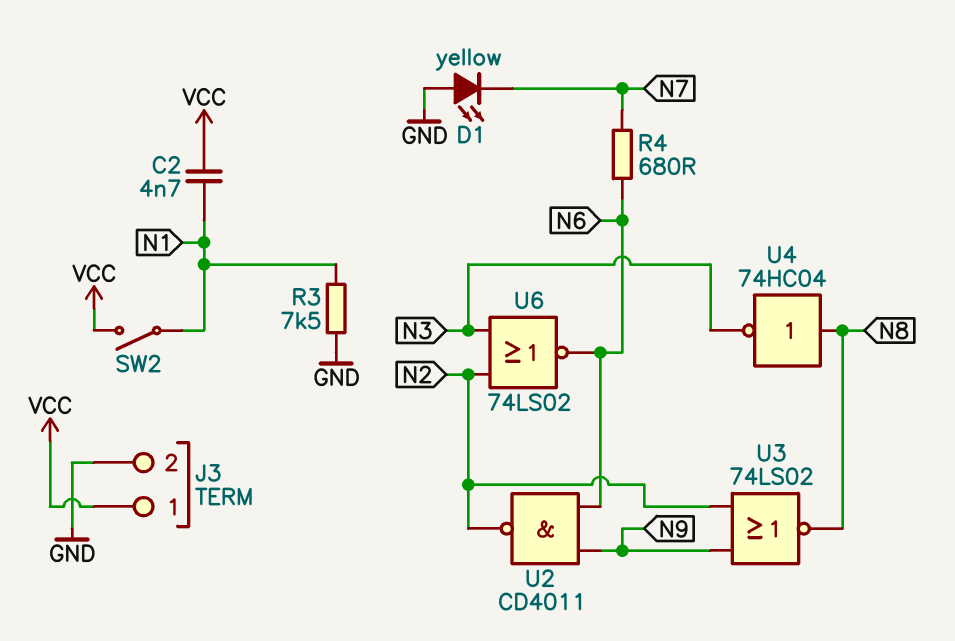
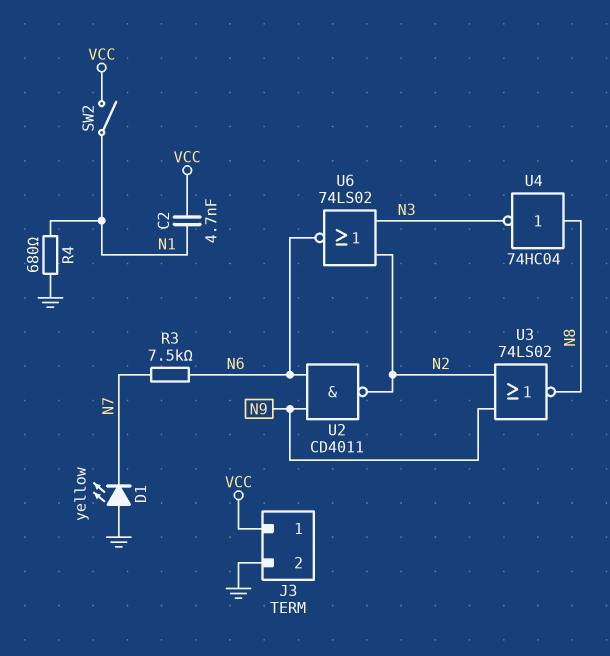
R3: 7.5k (GND, N1) -> 7.5k (N6, N7)
R4: 680 (N6, N7) -> 680 (GND, N1)

